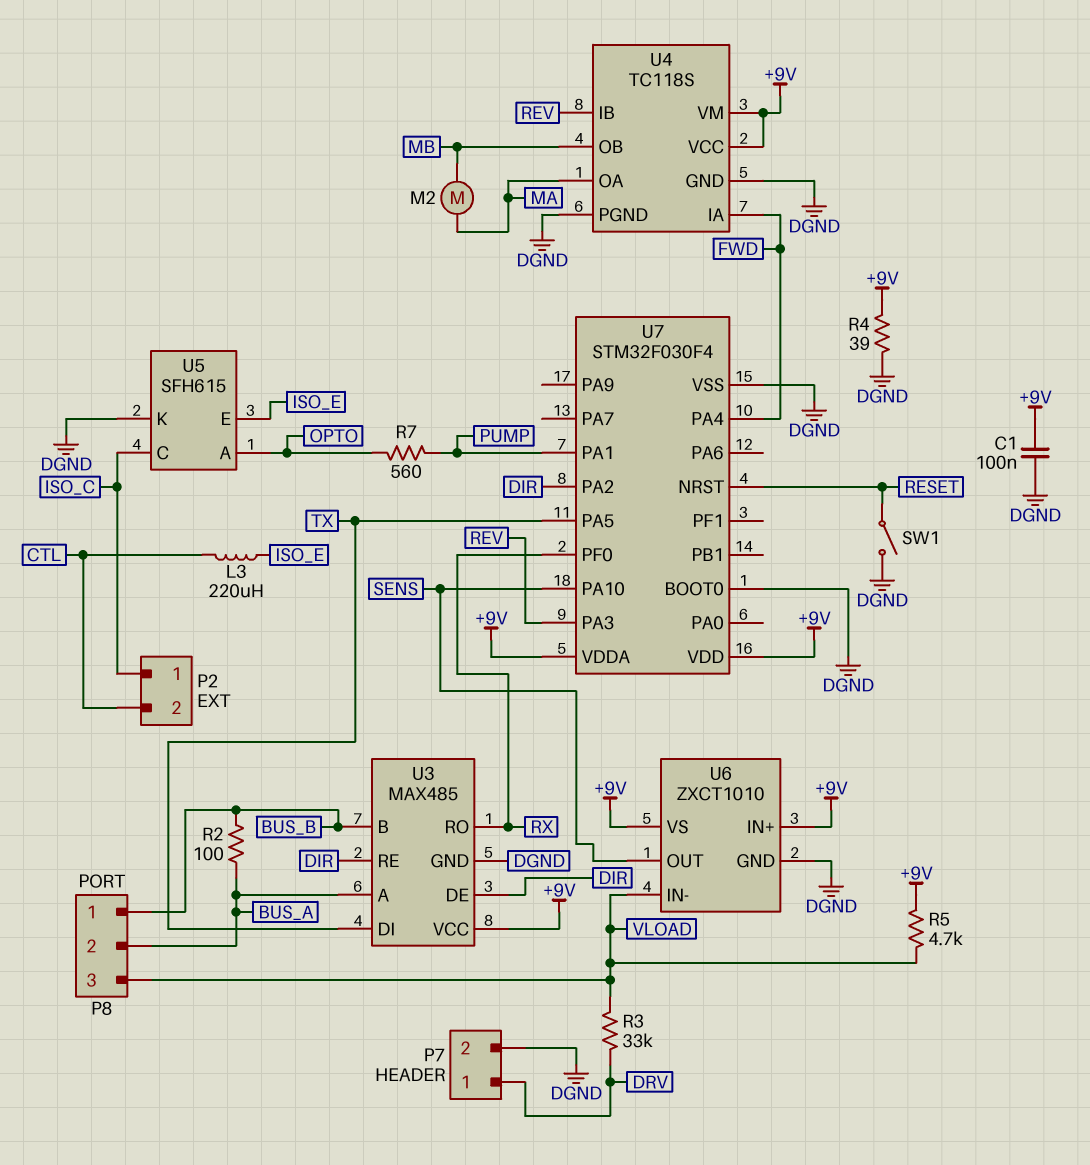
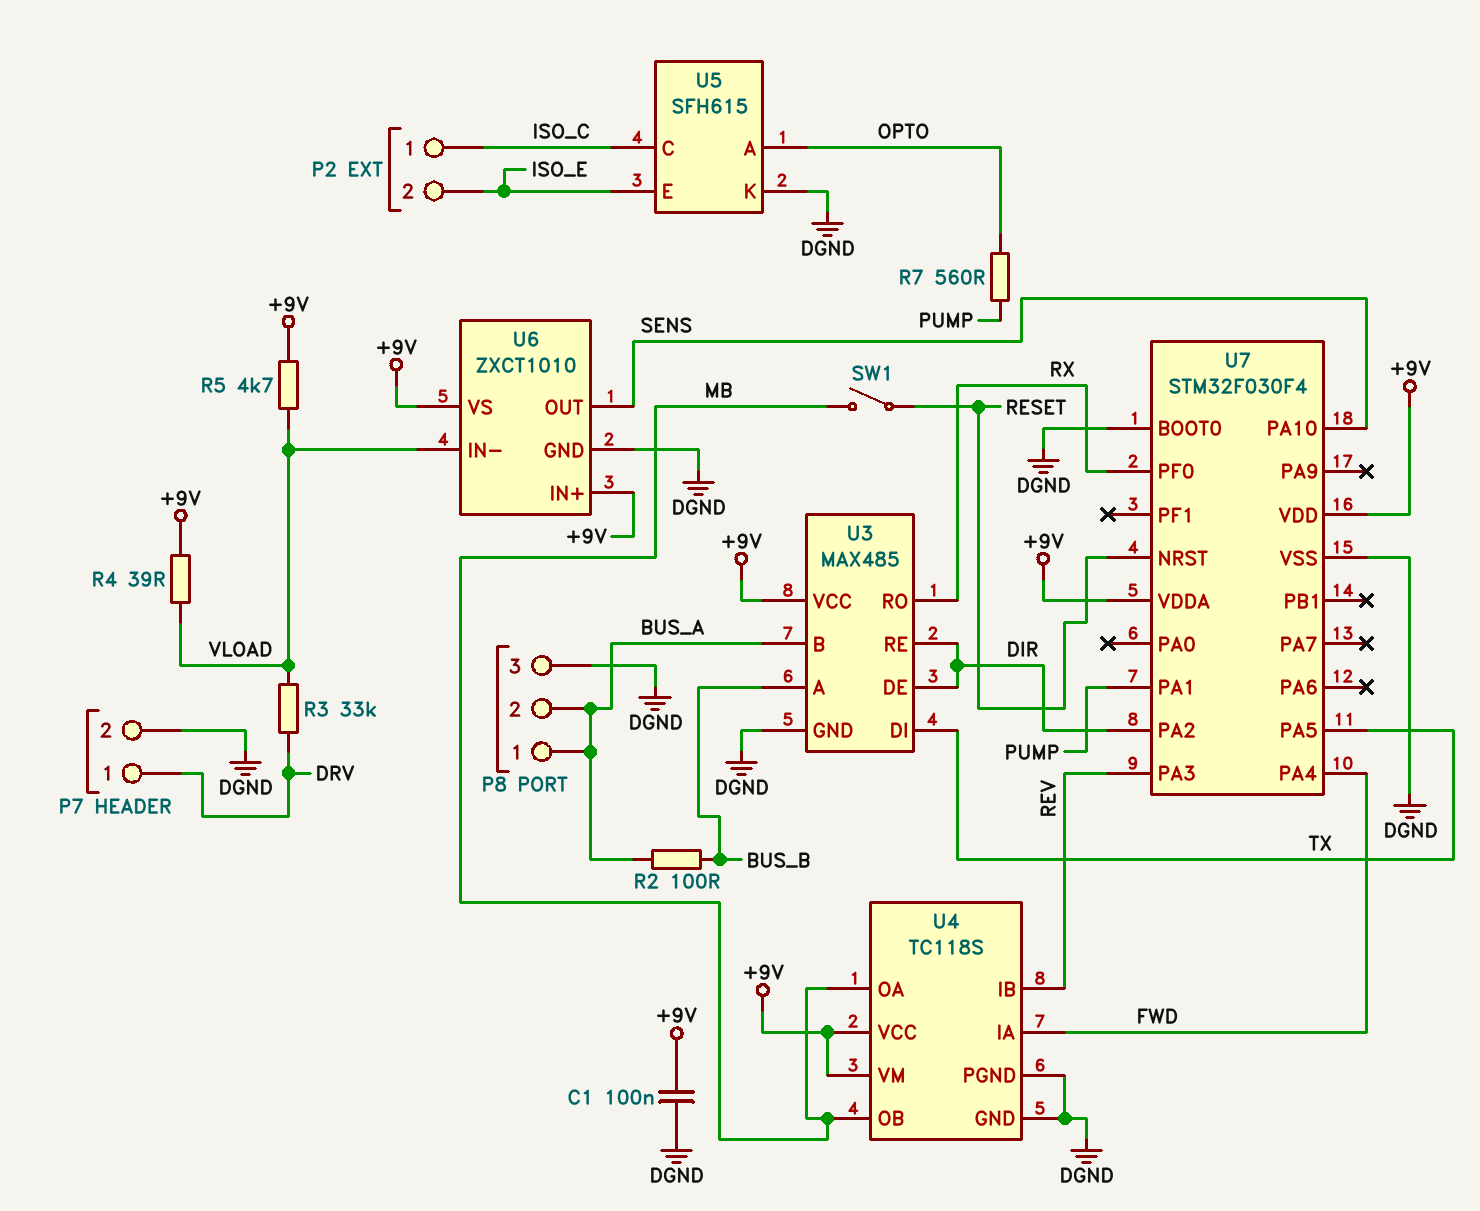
L3: 220uH (CTL, ISO_E) -> none
M2: motor (MA, MB) -> none
P2 pin 2: CTL -> ISO_E
P8 pin 1: BUS_B -> BUS_A
P8 pin 3: VLOAD -> DGND
R4: 39 (+9V, DGND) -> 39 (+9V, VLOAD)
SW1: switch (DGND, RESET) -> switch (MB, RESET)
U3 pin A: BUS_A -> BUS_B
U3 pin B: BUS_B -> BUS_A
U4 pin OA: MA -> MB

